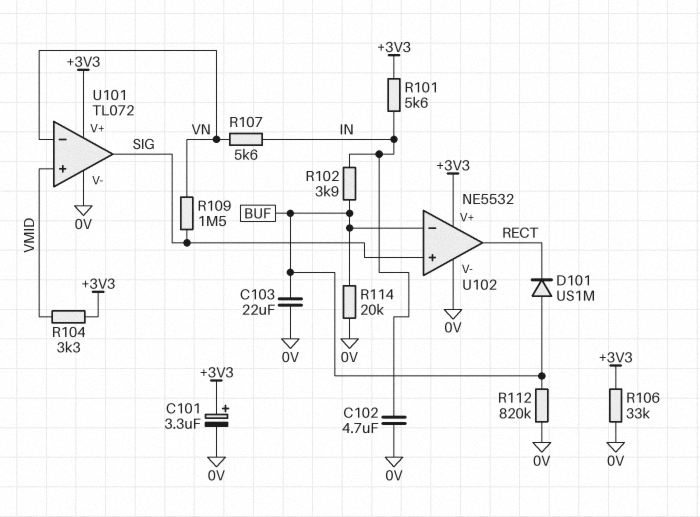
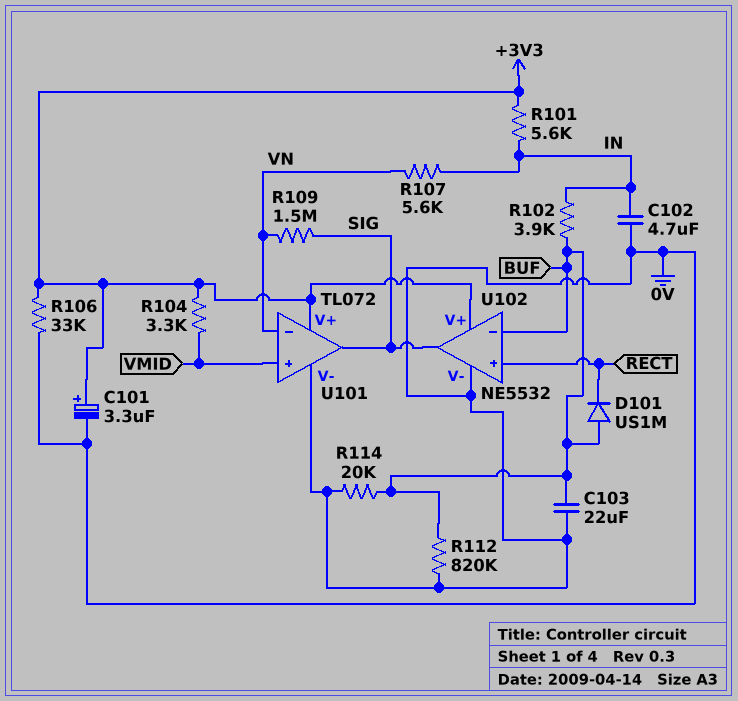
U102 pin in+: SIG -> RECT
U102 pin out: RECT -> SIG

